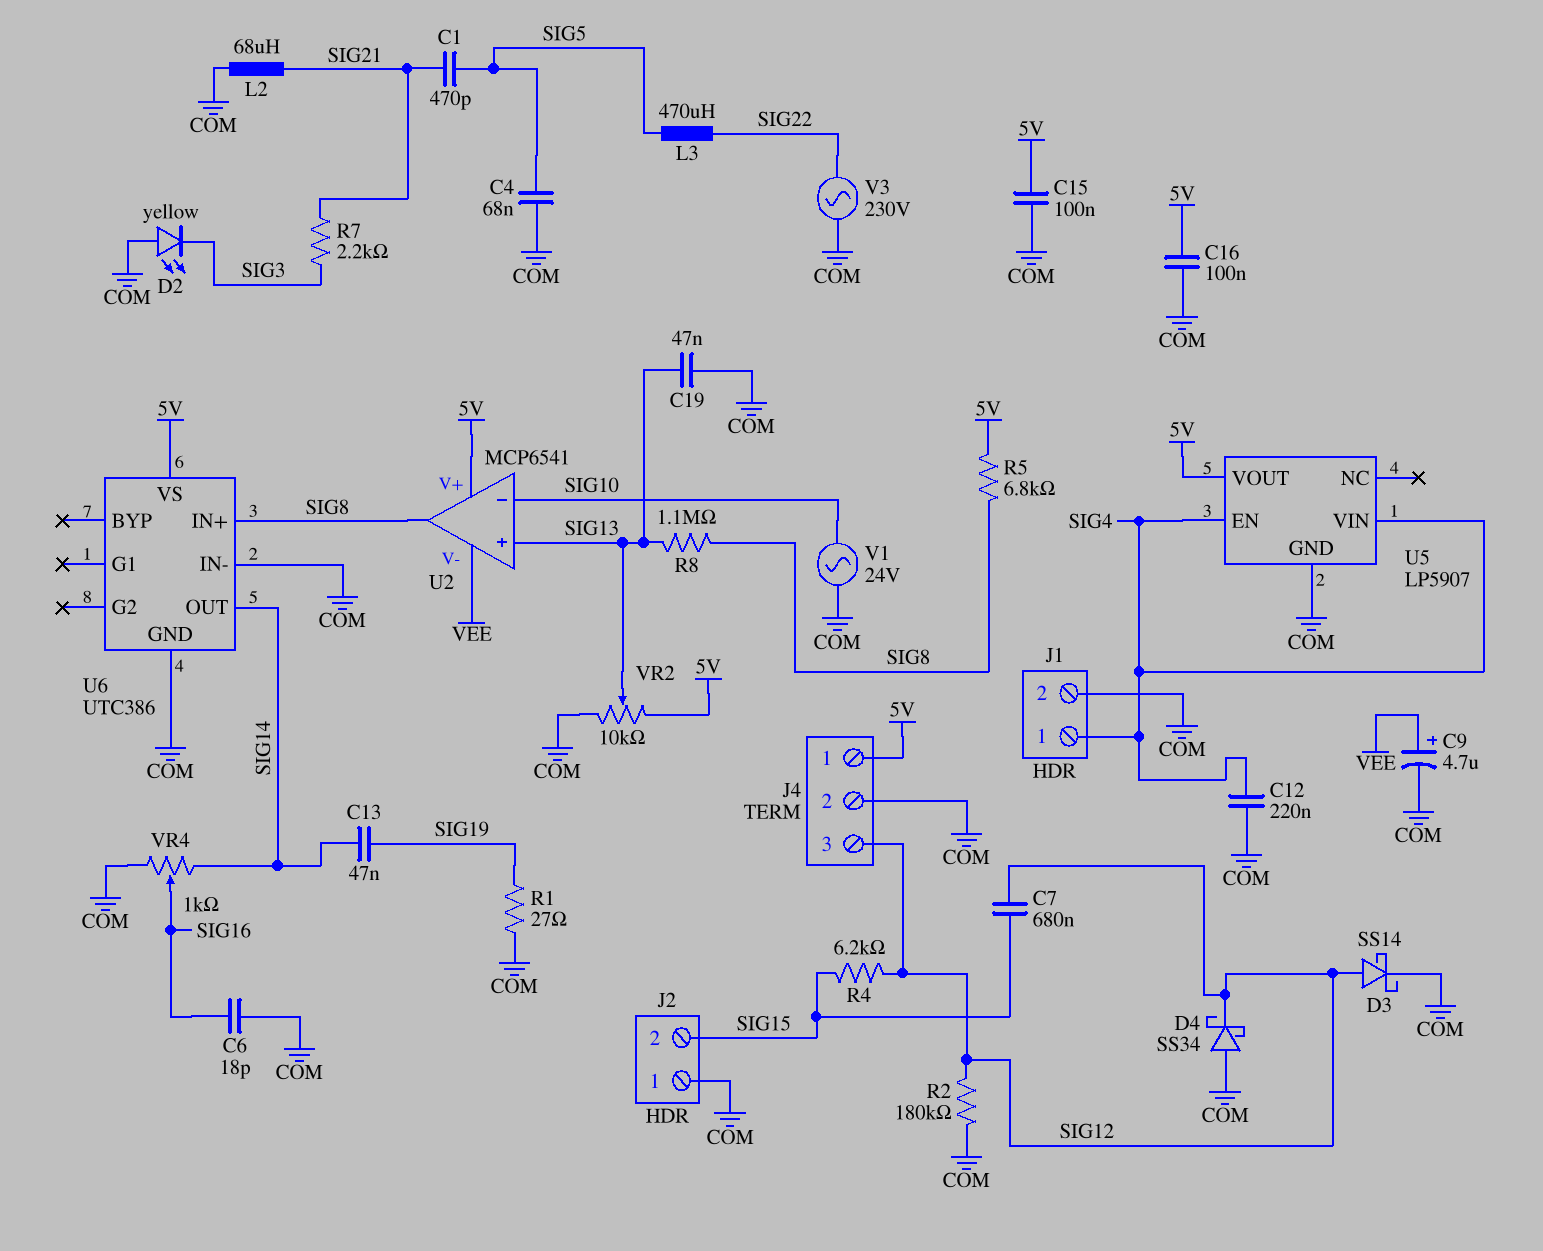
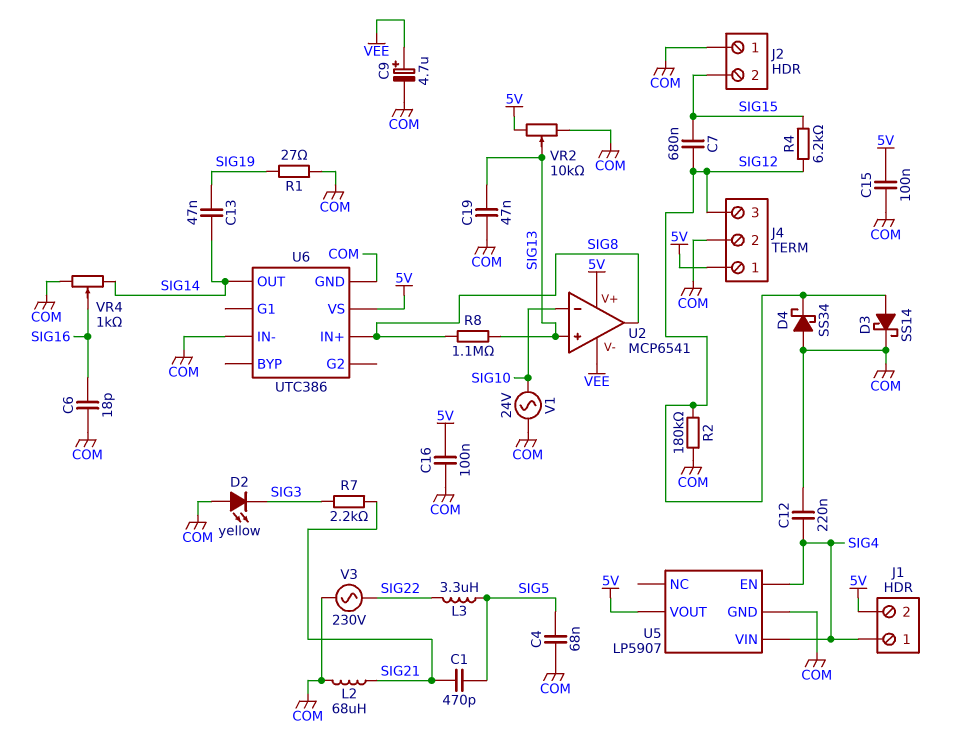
J1 pin 2: COM -> 5V
L3: 470uH (SIG5, SIG22) -> 3.3uH (SIG5, SIG22)
R5: 6.8k (5V, SIG8) -> none

